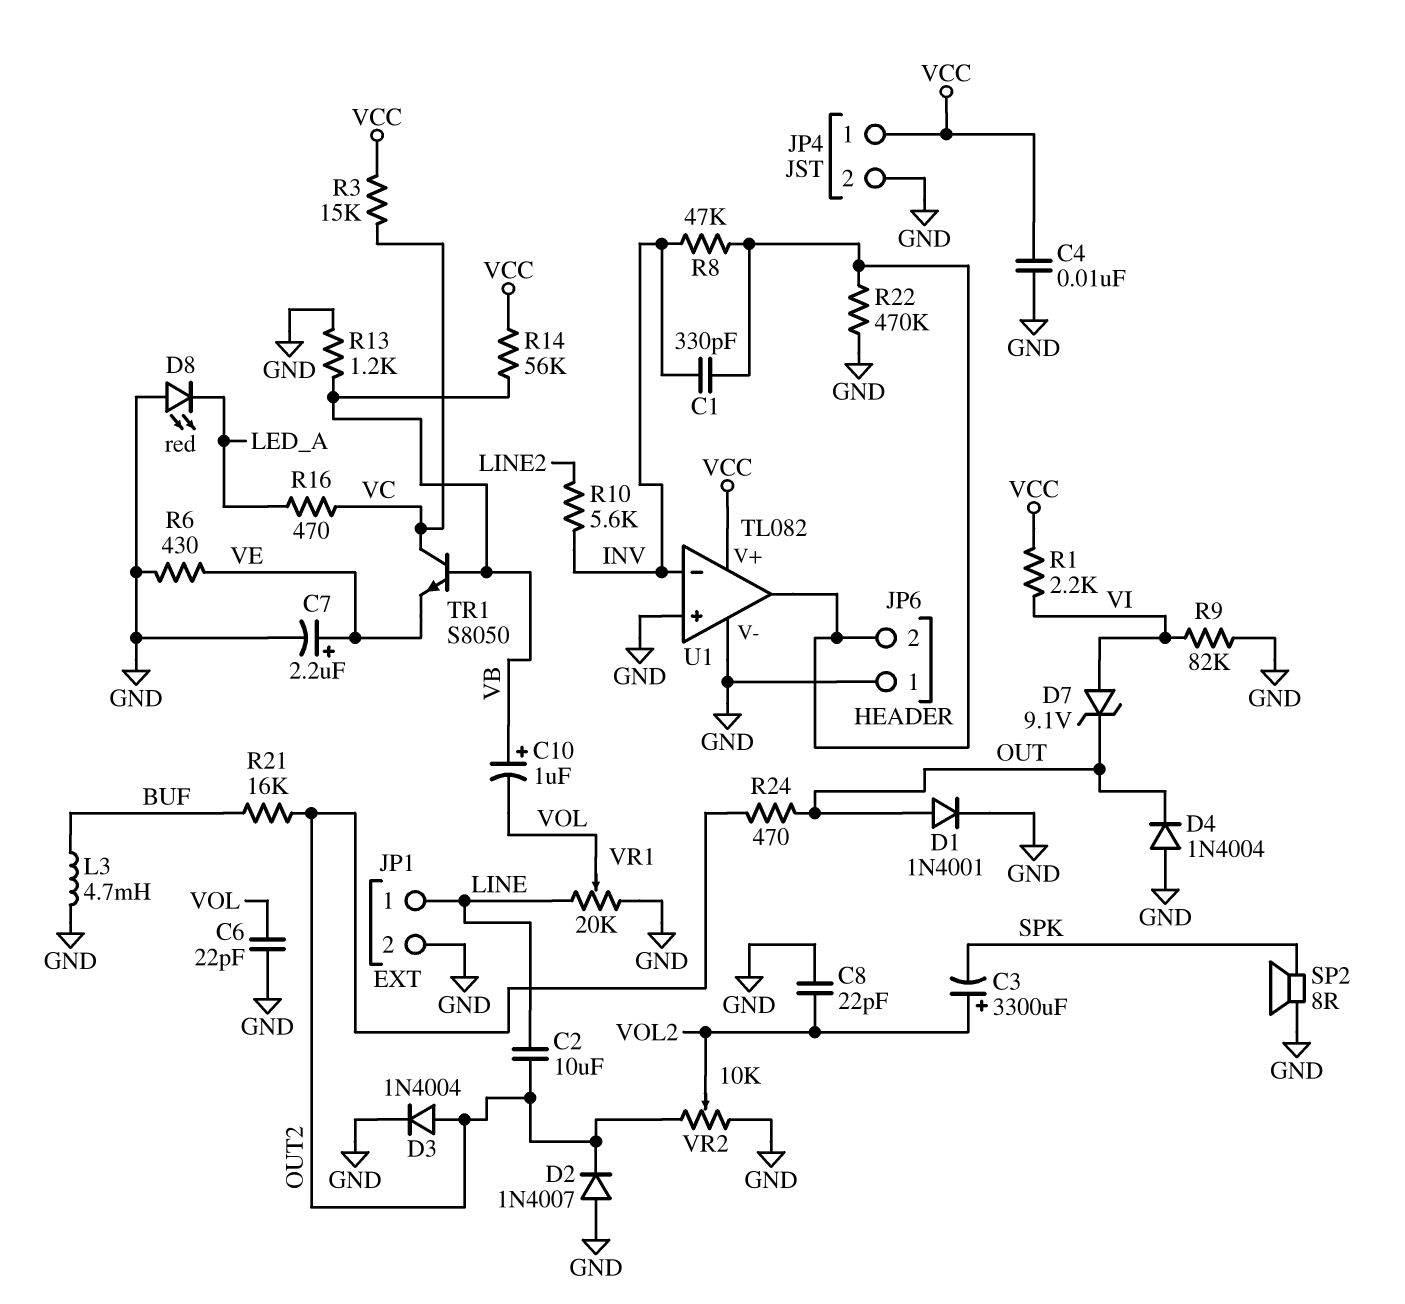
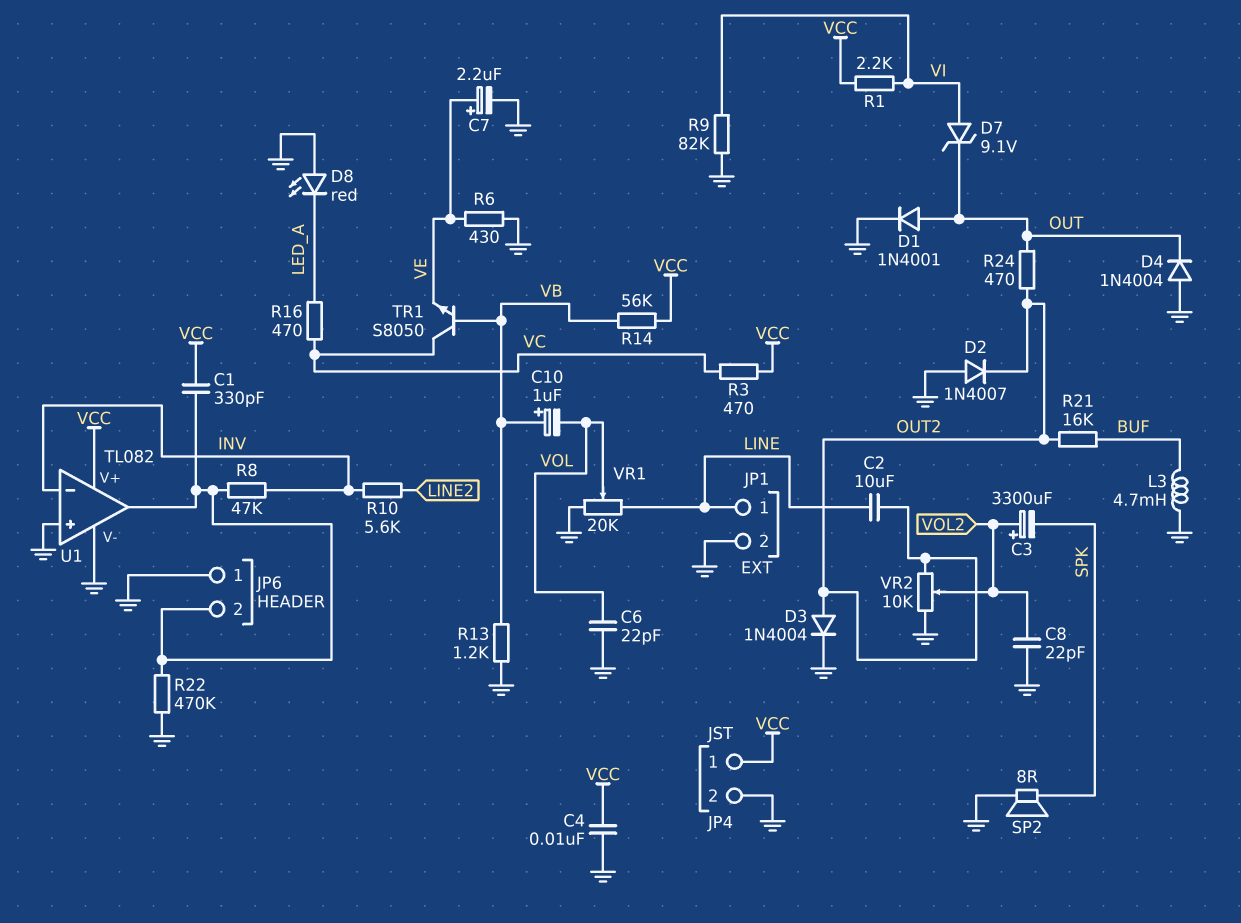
C1: 330pF (INV, JP6/2) -> 330pF (JP6/2, VCC)
R3: 15k (VC, VCC) -> 470 (VC, VCC)

